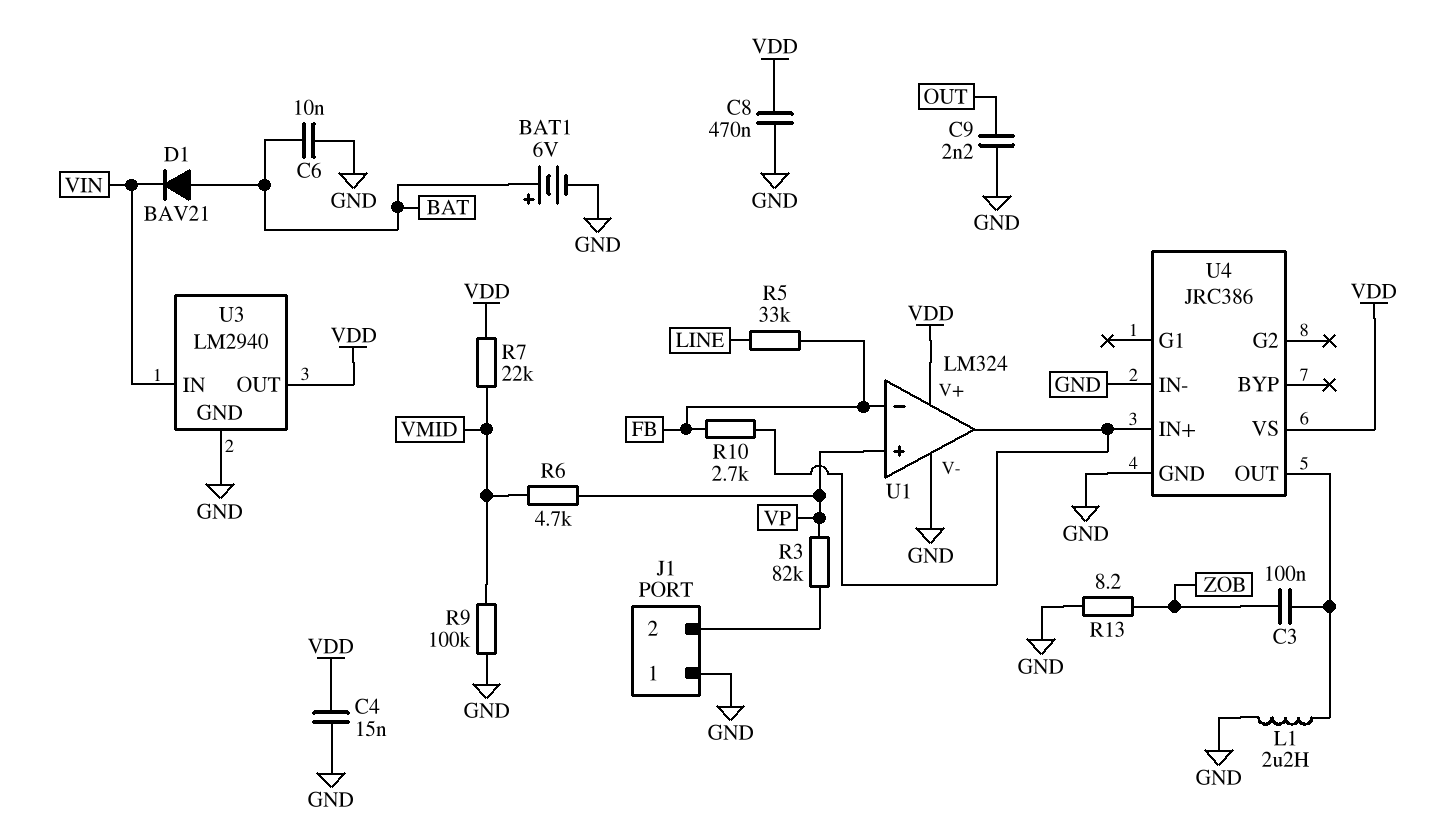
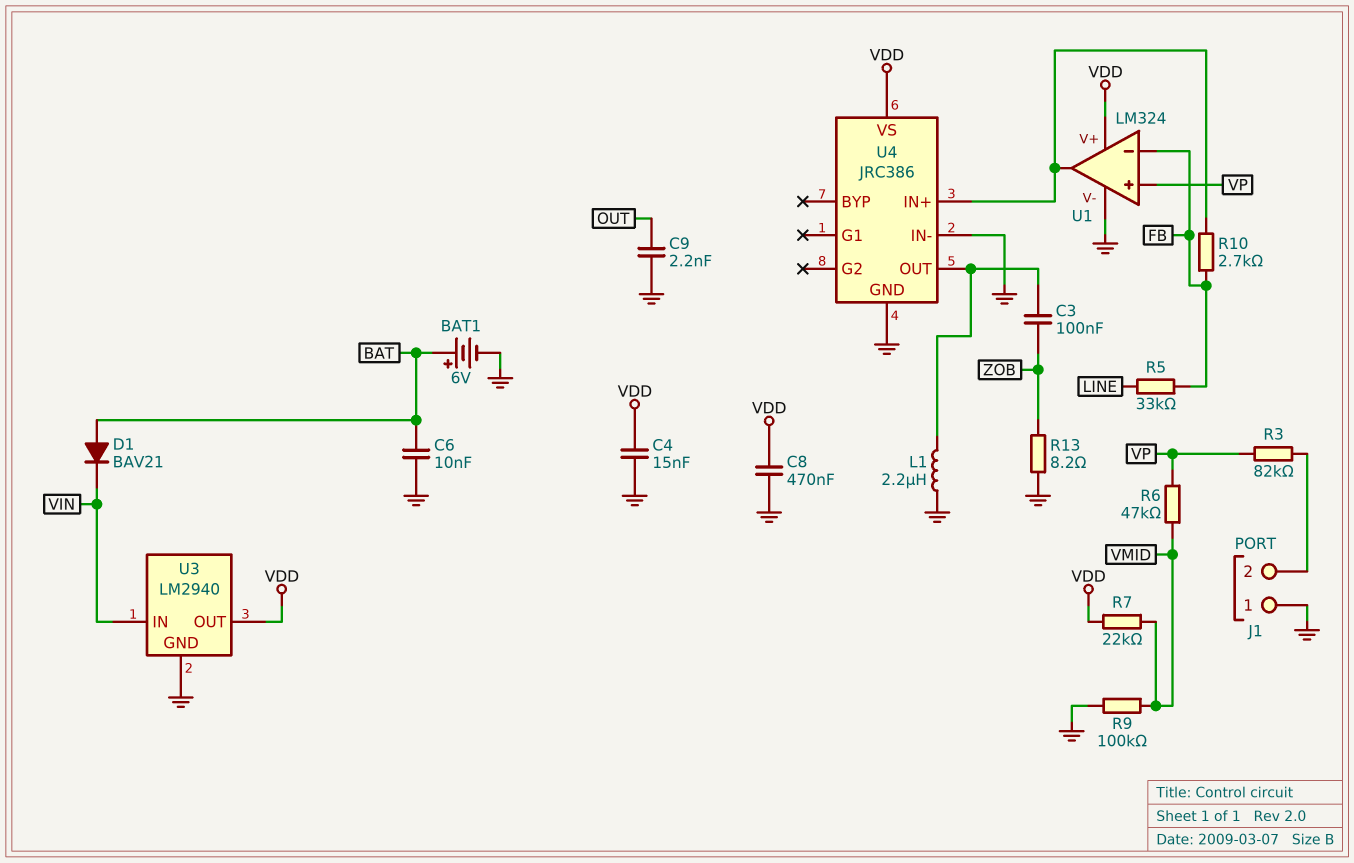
R6: 4.7k (VMID, VP) -> 47k (VMID, VP)

